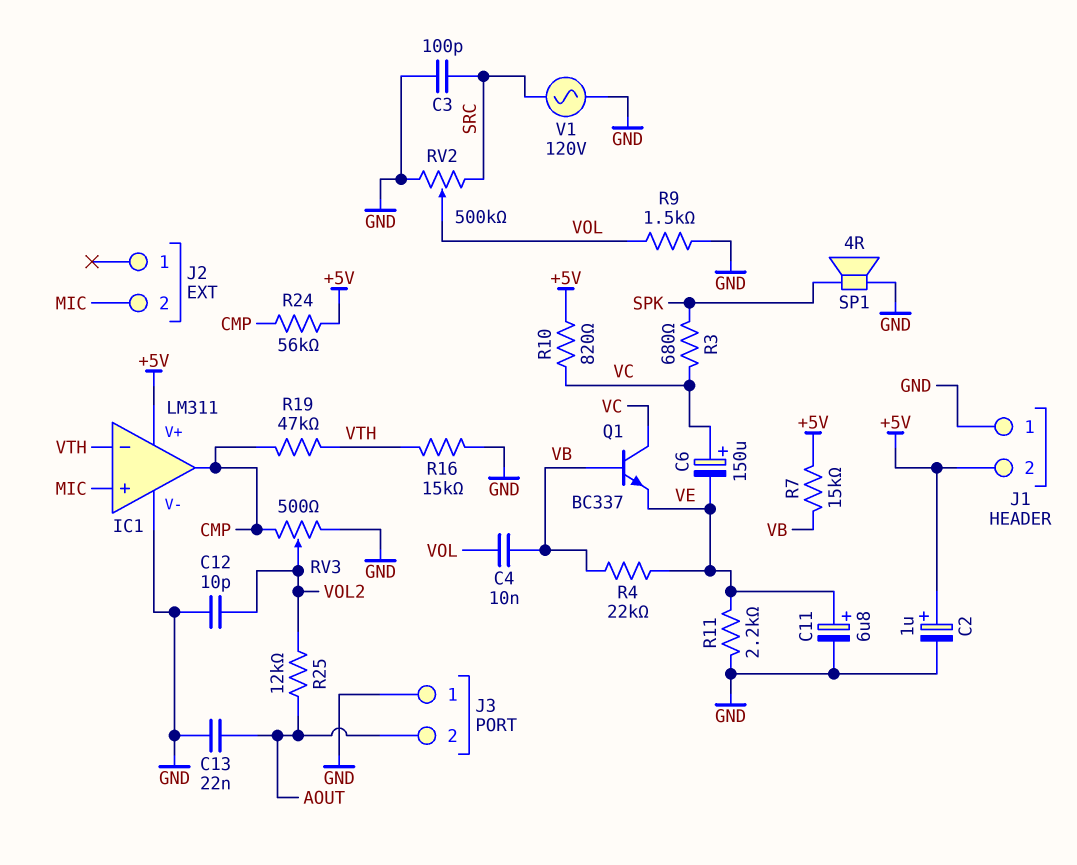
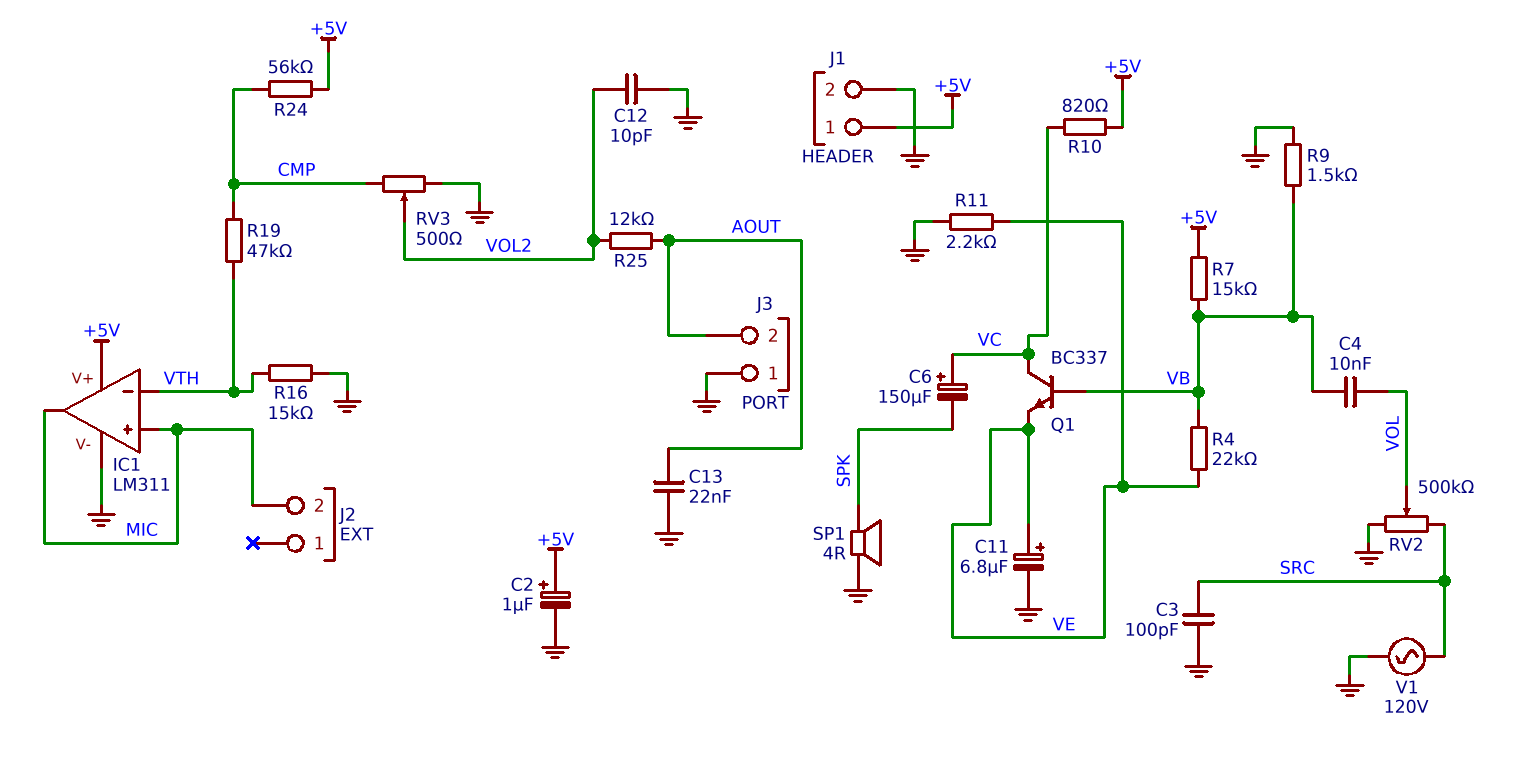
C6: 150uF (plus VC, minus VE) -> 150uF (plus VC, minus SPK)
IC1 pin out: CMP -> MIC
J1 pin 1: GND -> +5V
J1 pin 2: +5V -> GND
R3: 680 (SPK, VC) -> none
R9: 1.5k (GND, VOL) -> 1.5k (GND, VB)

